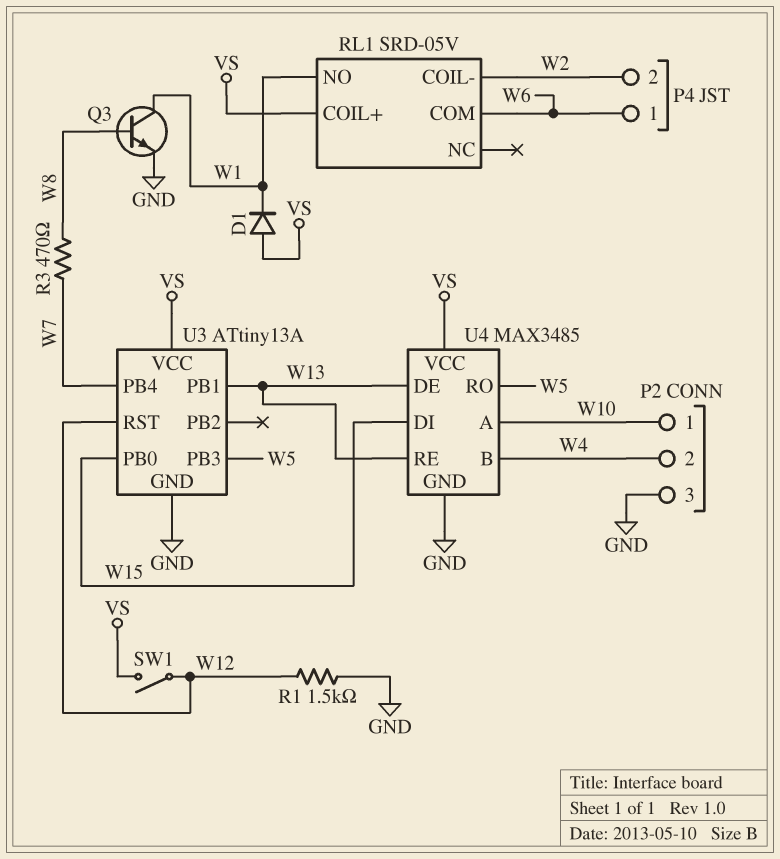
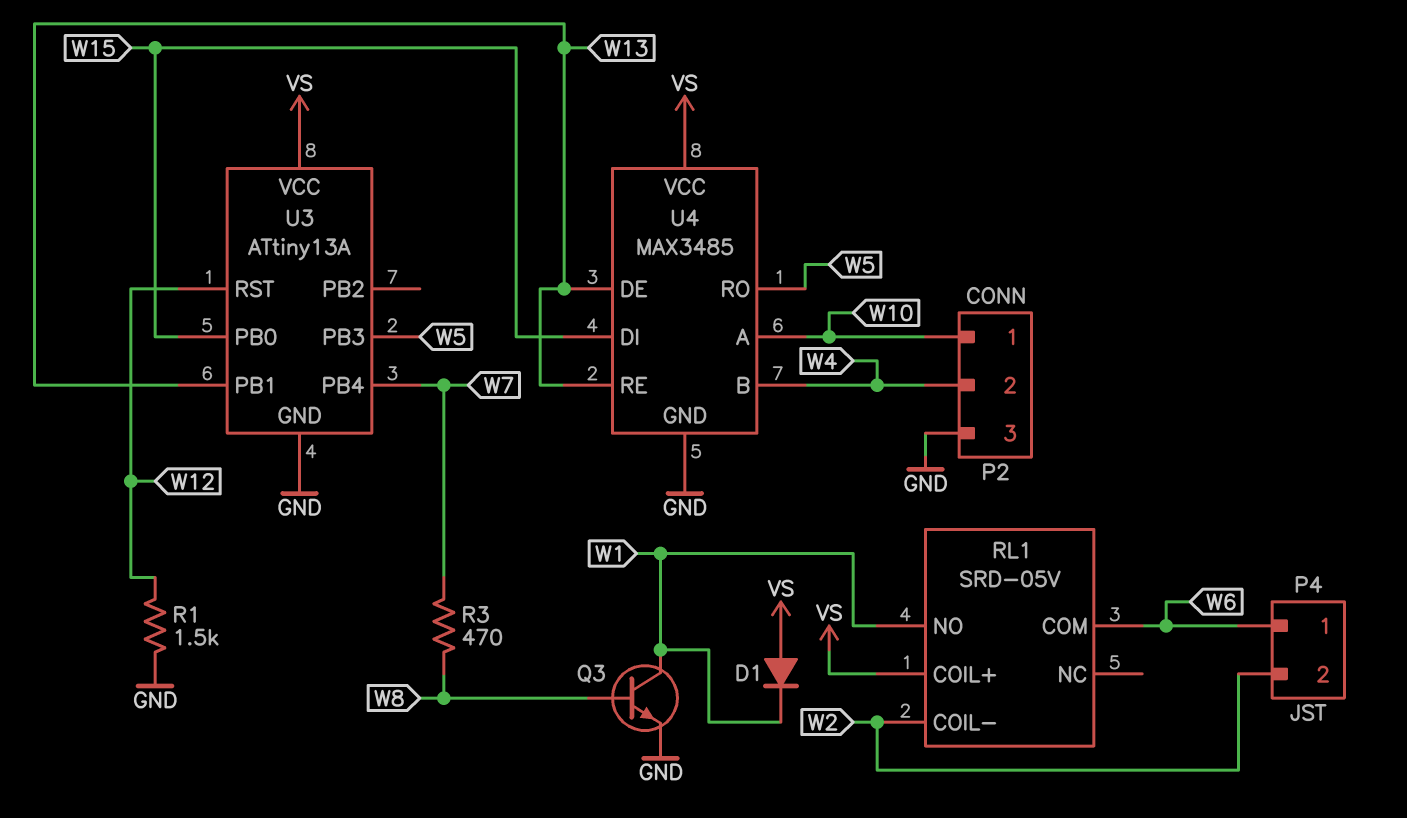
SW1: switch (VS, W12) -> none

